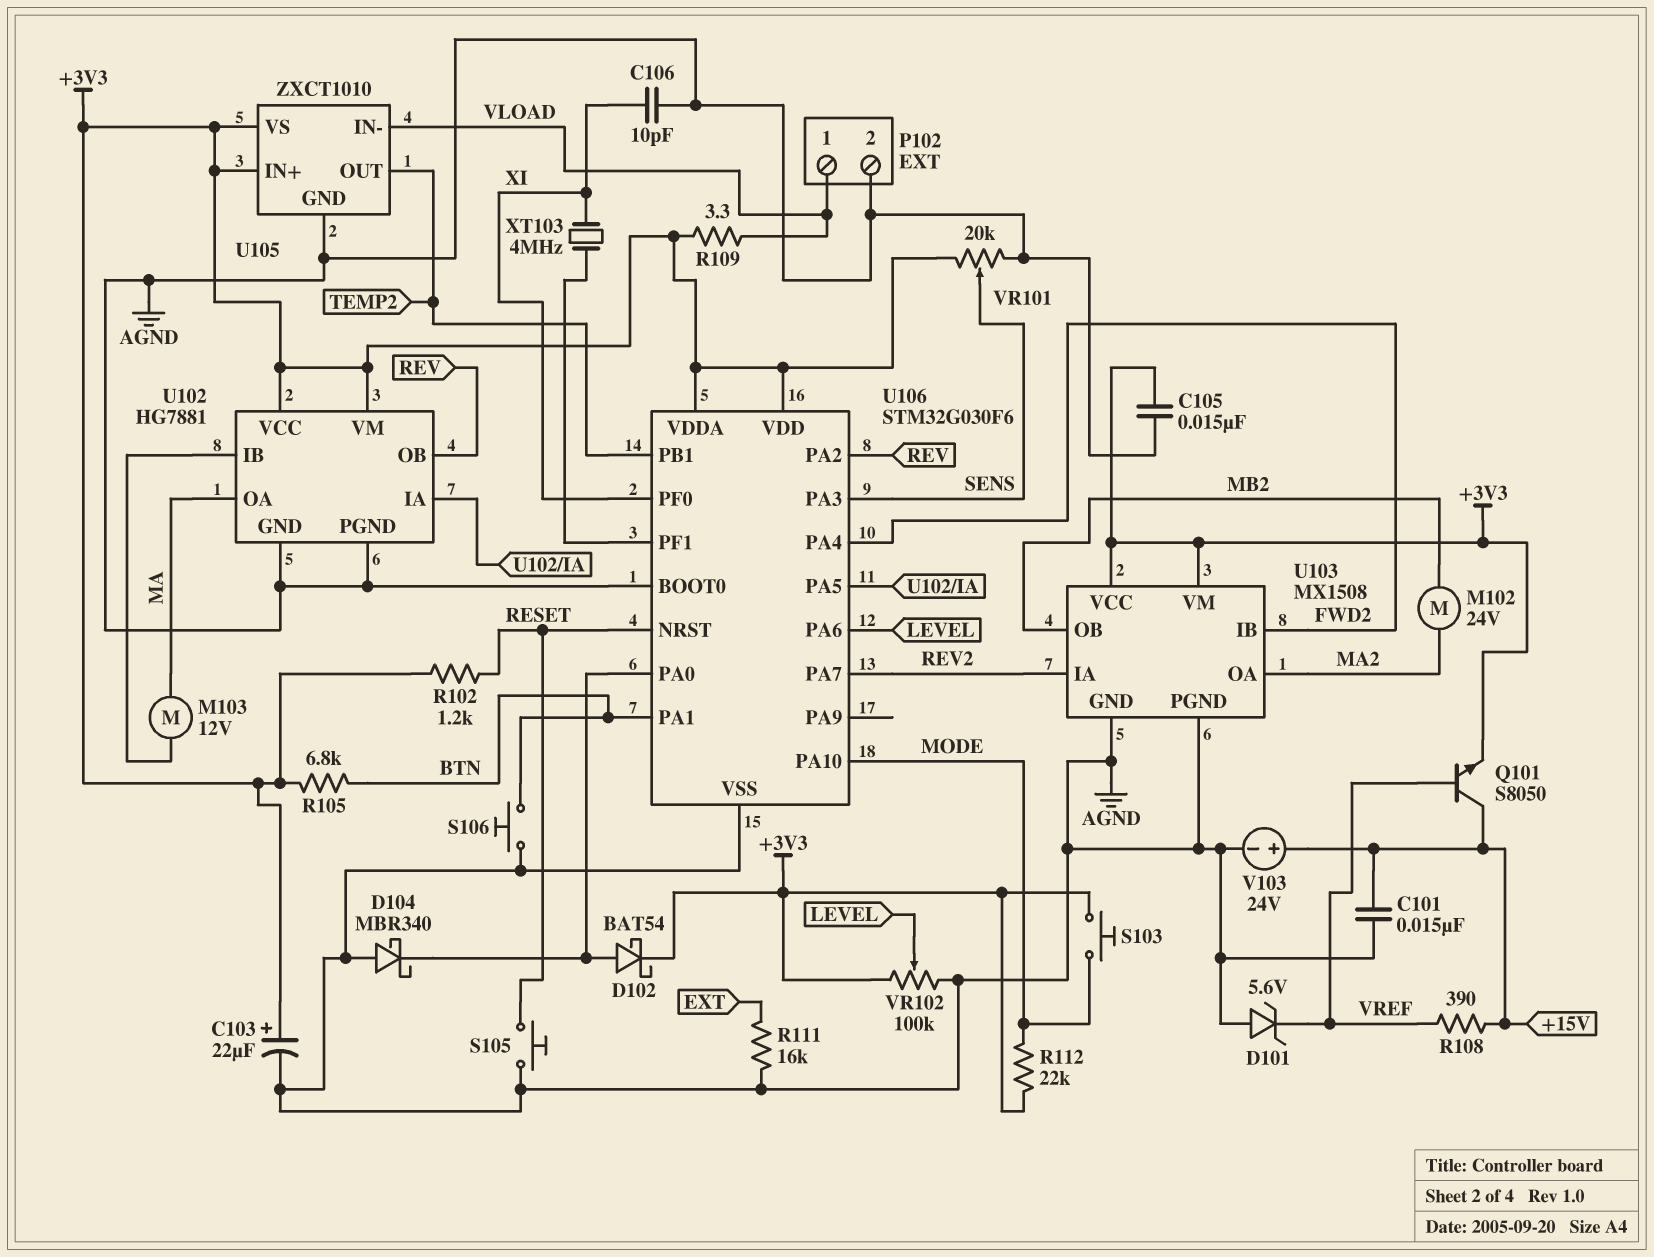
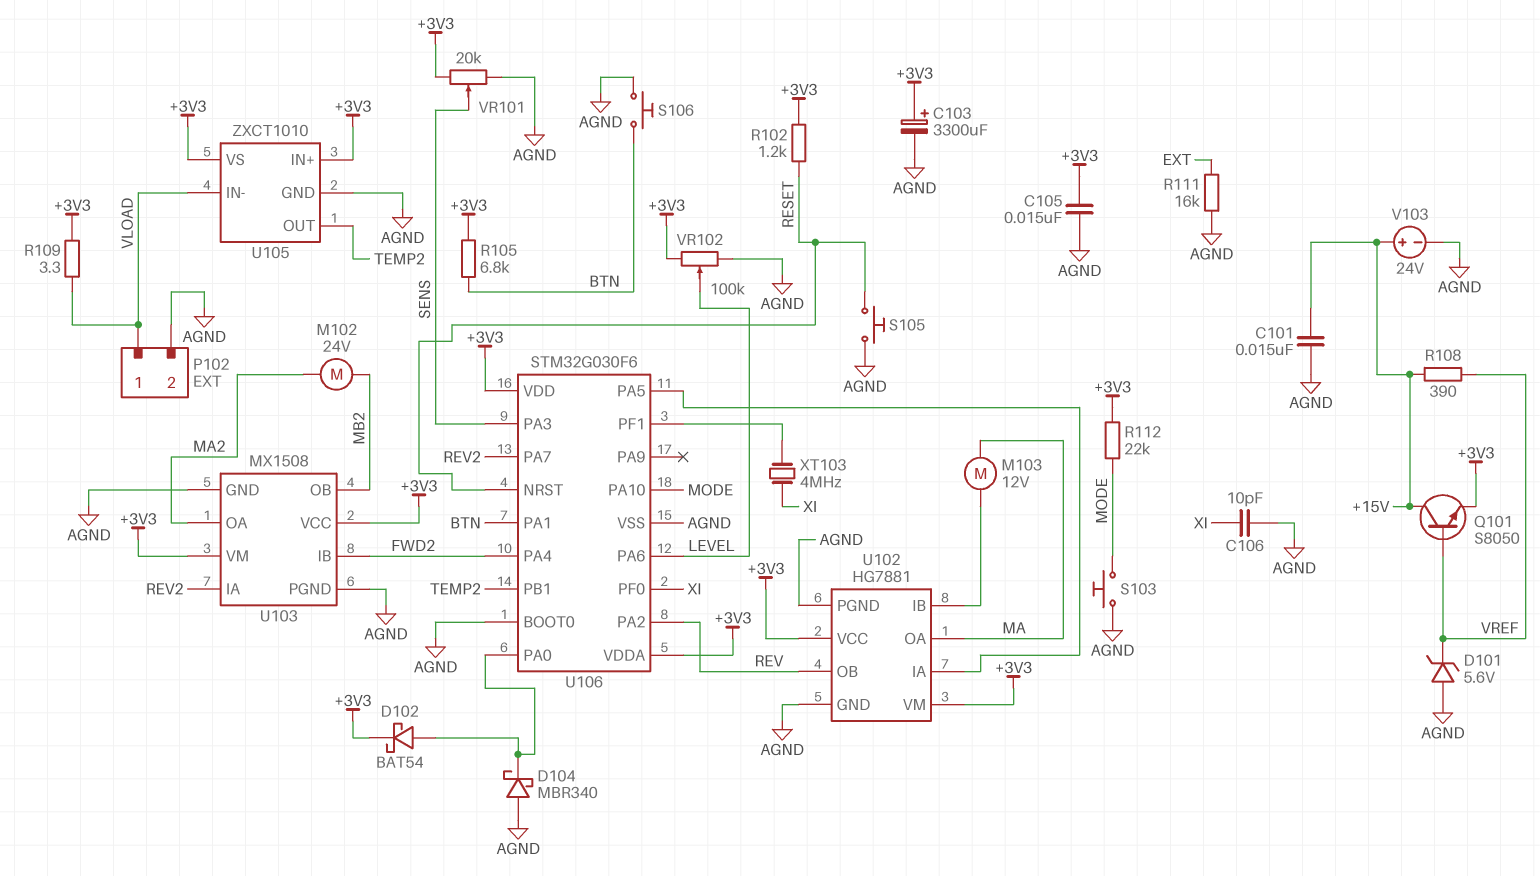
C103: 22uF (plus +3V3, minus AGND) -> 3300uF (plus +3V3, minus AGND)
S103: button (+3V3, MODE) -> button (AGND, MODE)

